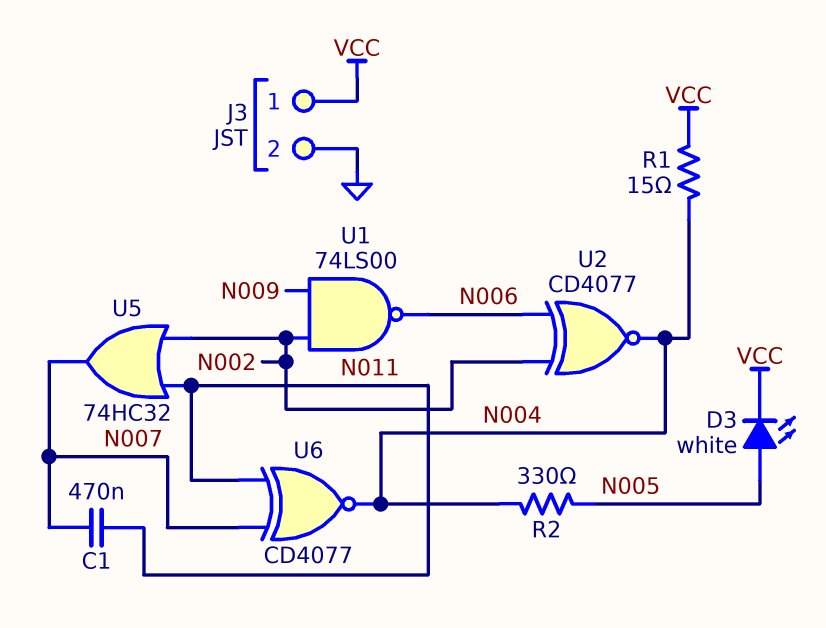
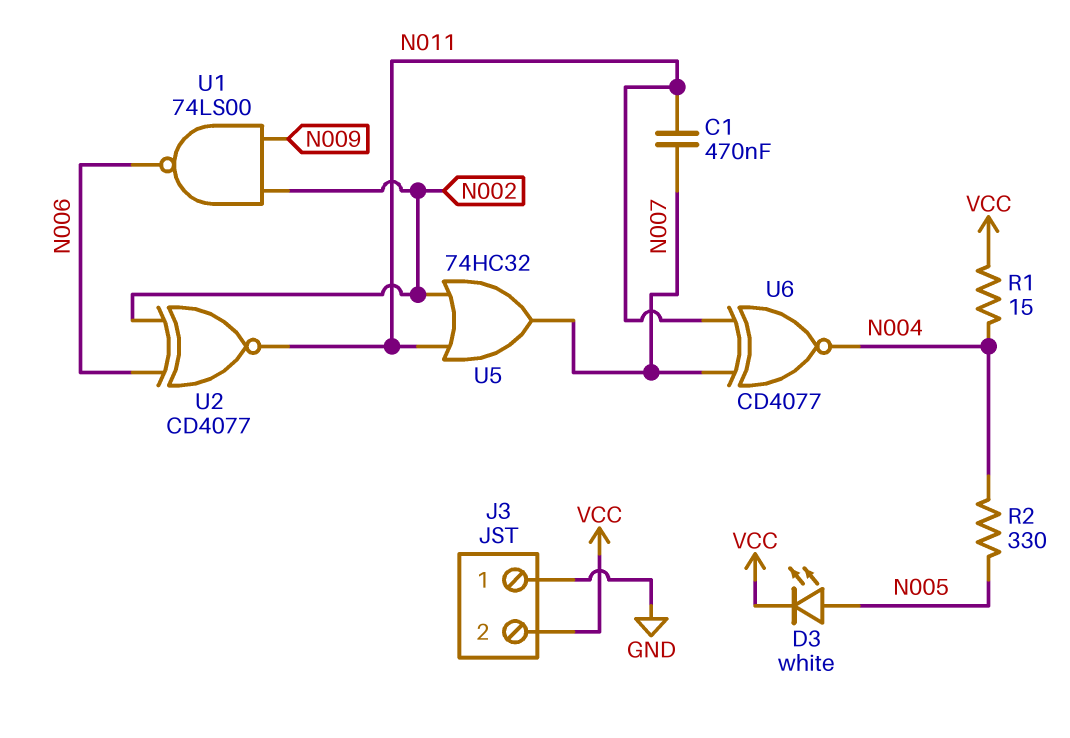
J3 pin 1: VCC -> GND
J3 pin 2: GND -> VCC
U2: XNOR CD4077 (in N002, in N006, out N004) -> XNOR CD4077 (in N002, in N006, out N011)

